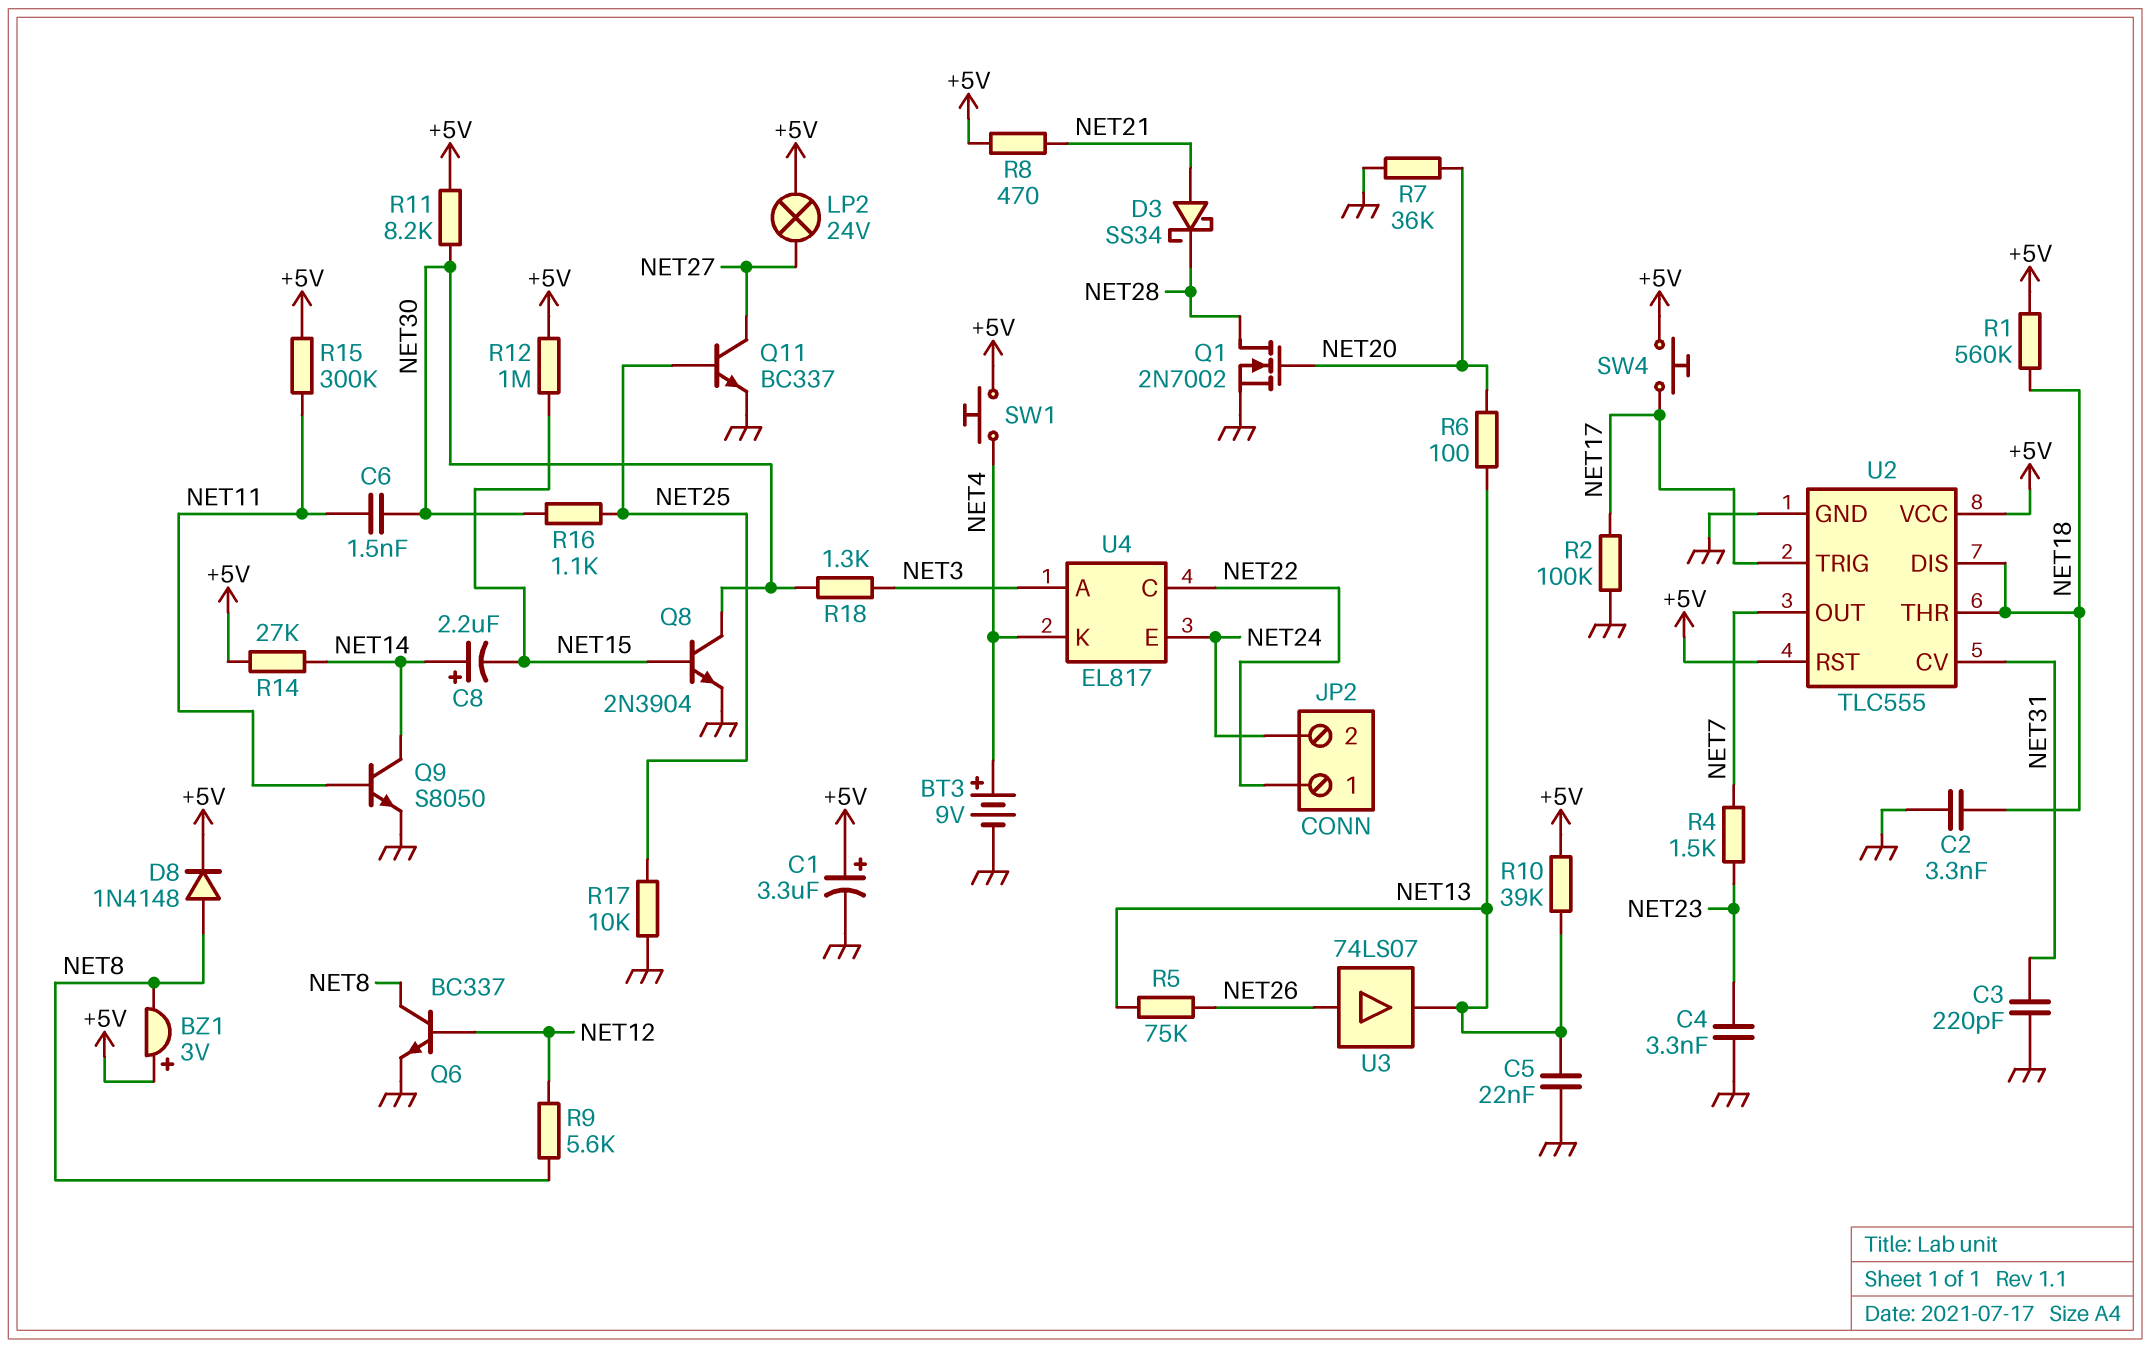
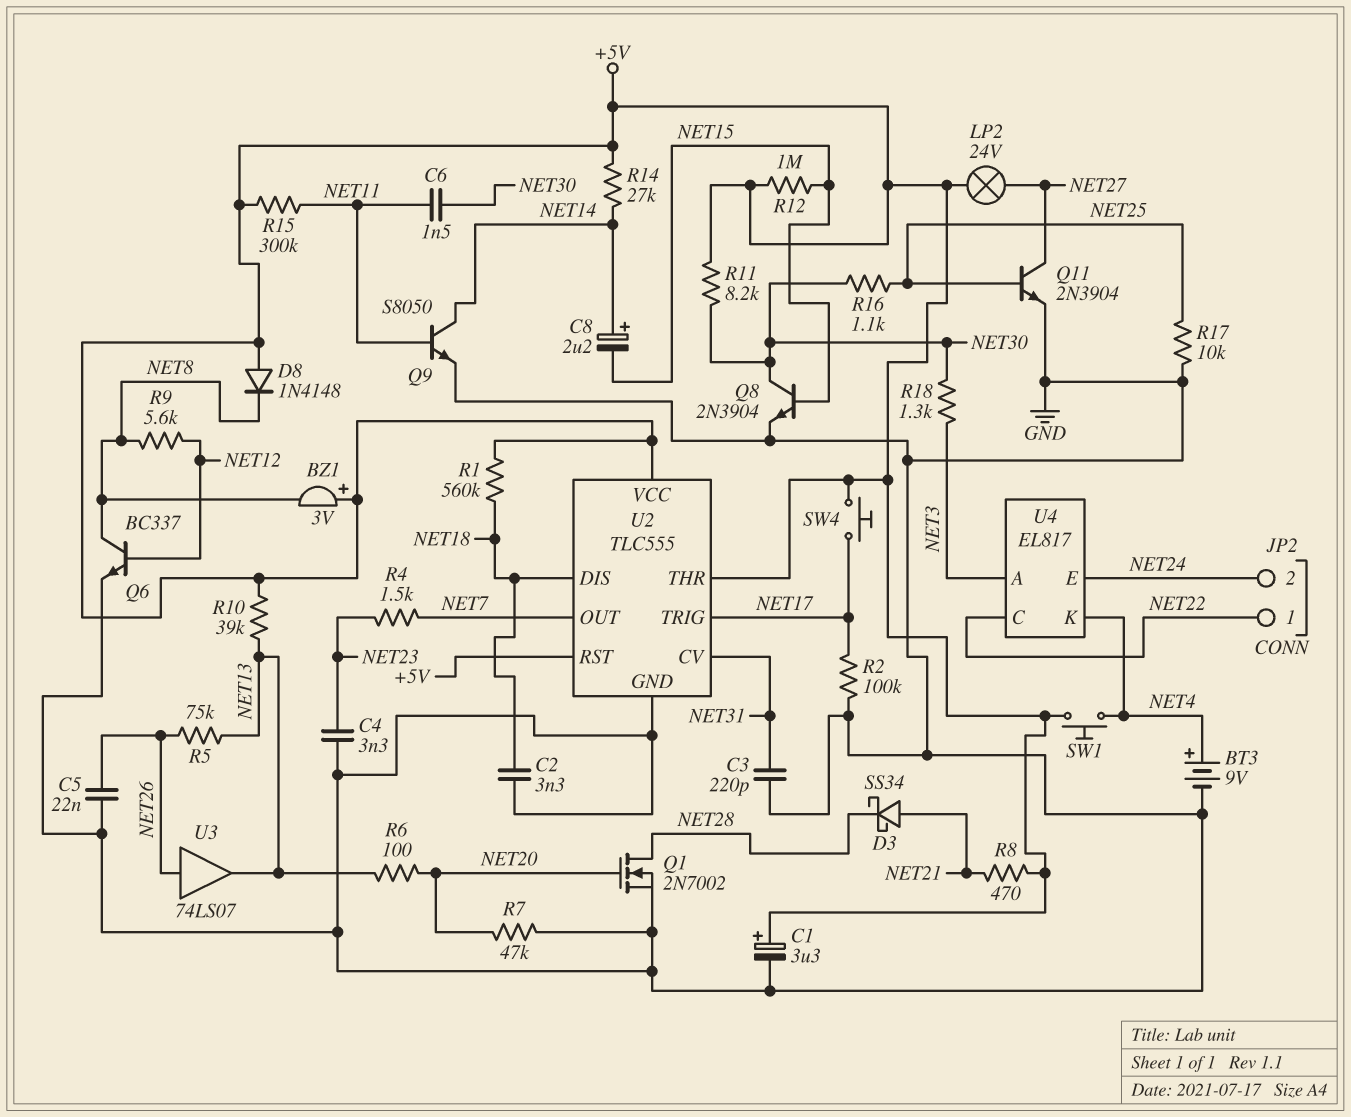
C5: 22nF (GND, NET13) -> 22nF (GND, NET26)
D8: diode 1N4148 (A NET8, K +5V) -> diode 1N4148 (A +5V, K NET8)
Q11: NPN BC337 (B NET25, C NET27, E GND) -> NPN 2N3904 (B NET25, C NET27, E GND)
R7: 36k (GND, NET20) -> 47k (GND, NET20)
U2 pin THR: NET18 -> +5V

